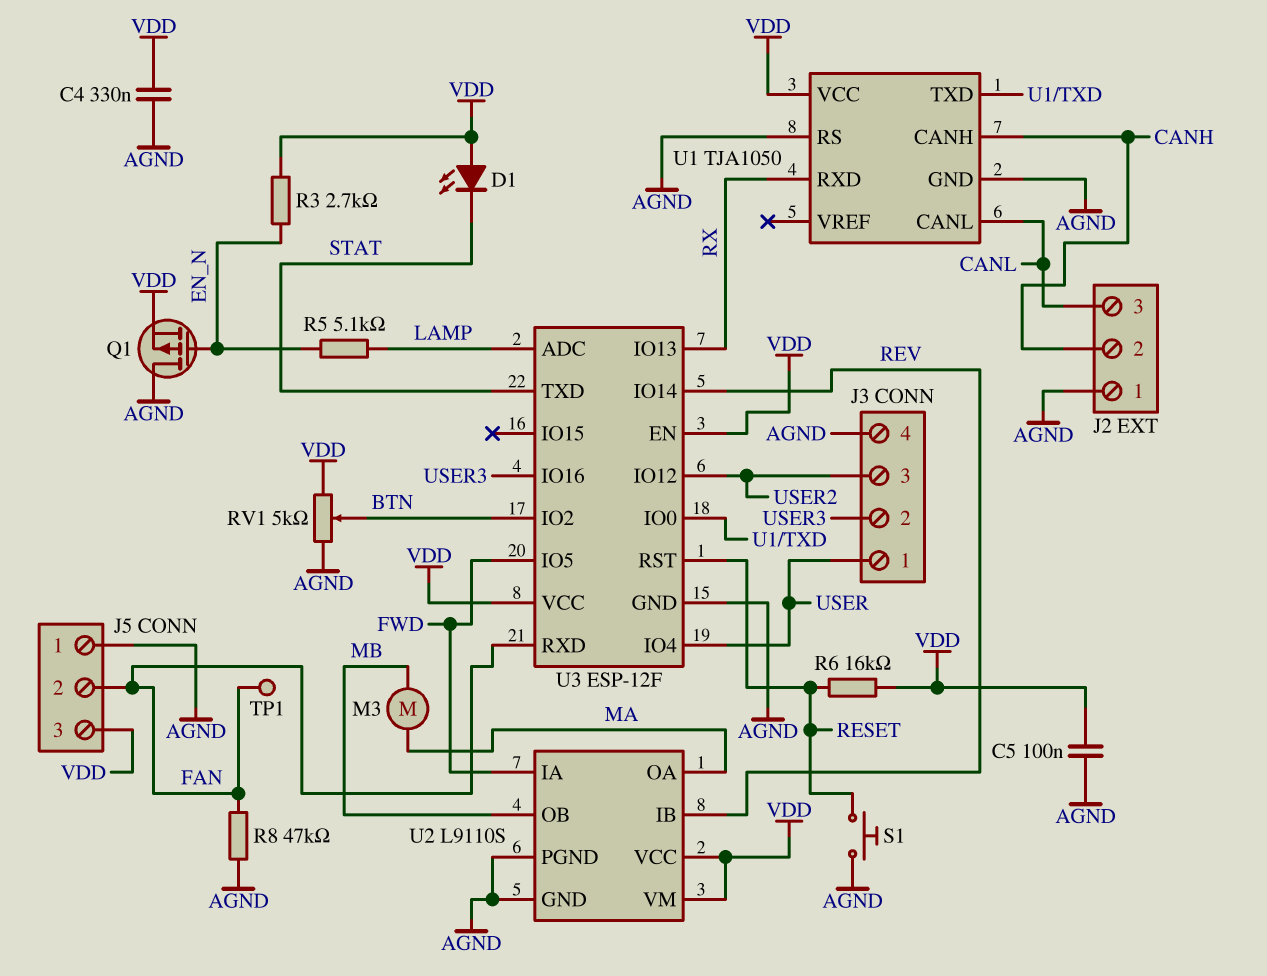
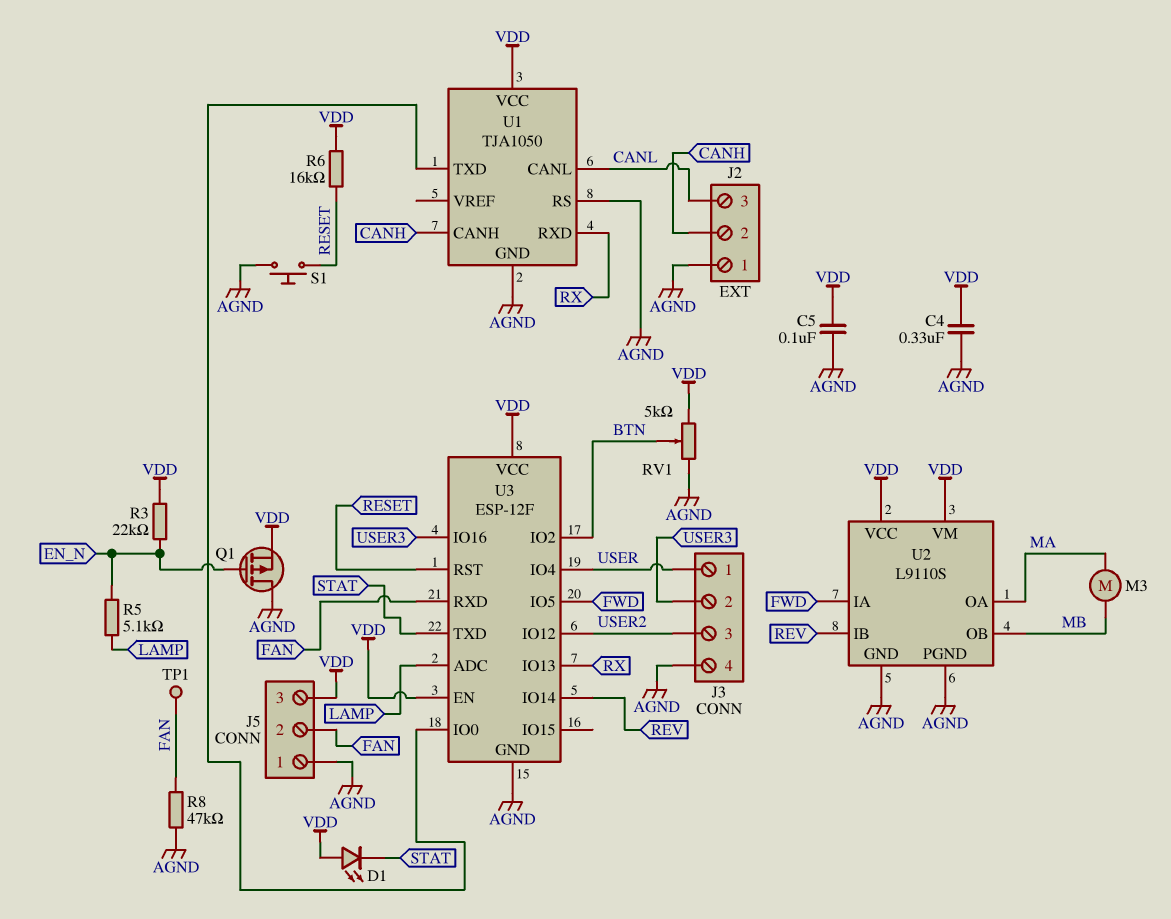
R3: 2.7k (EN_N, VDD) -> 22k (EN_N, VDD)

